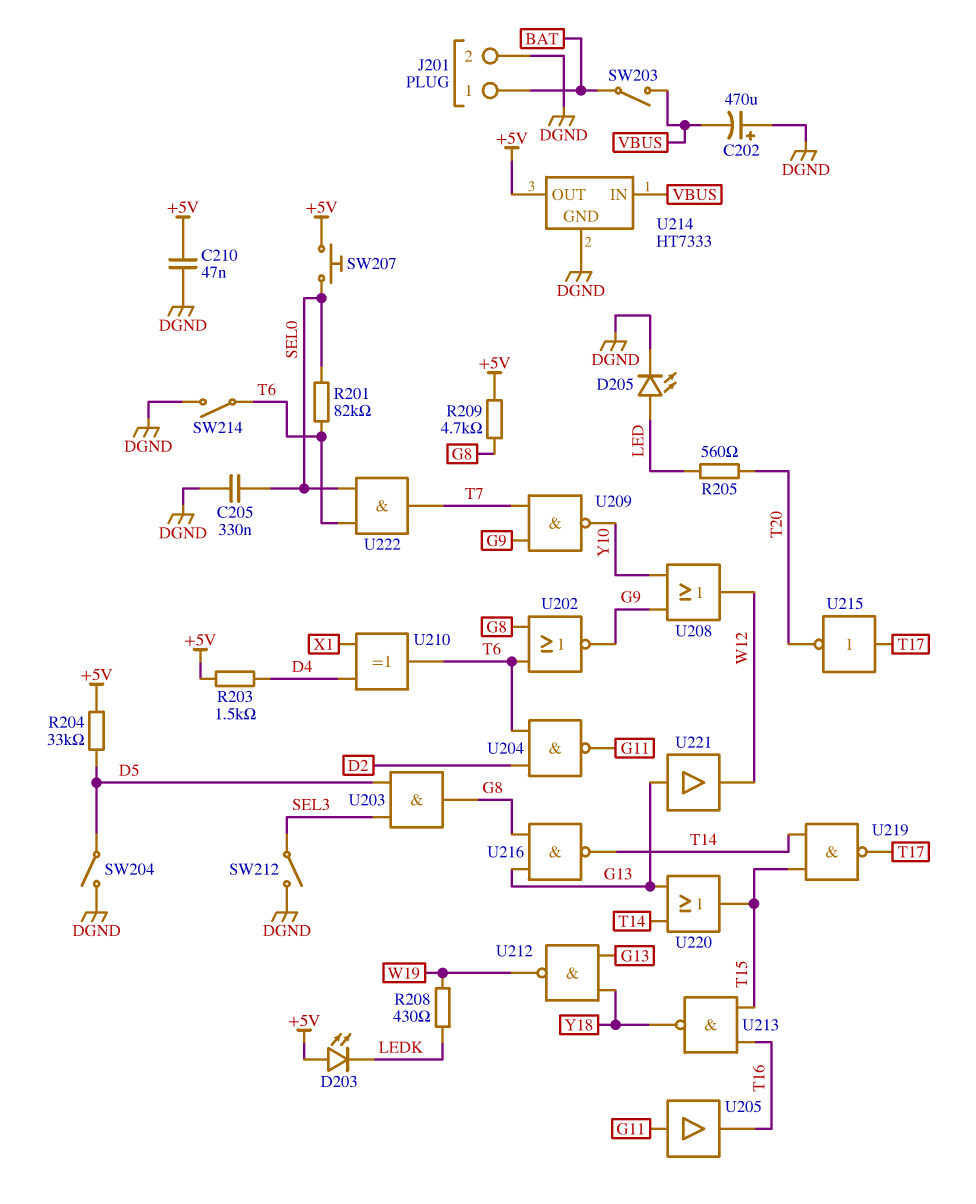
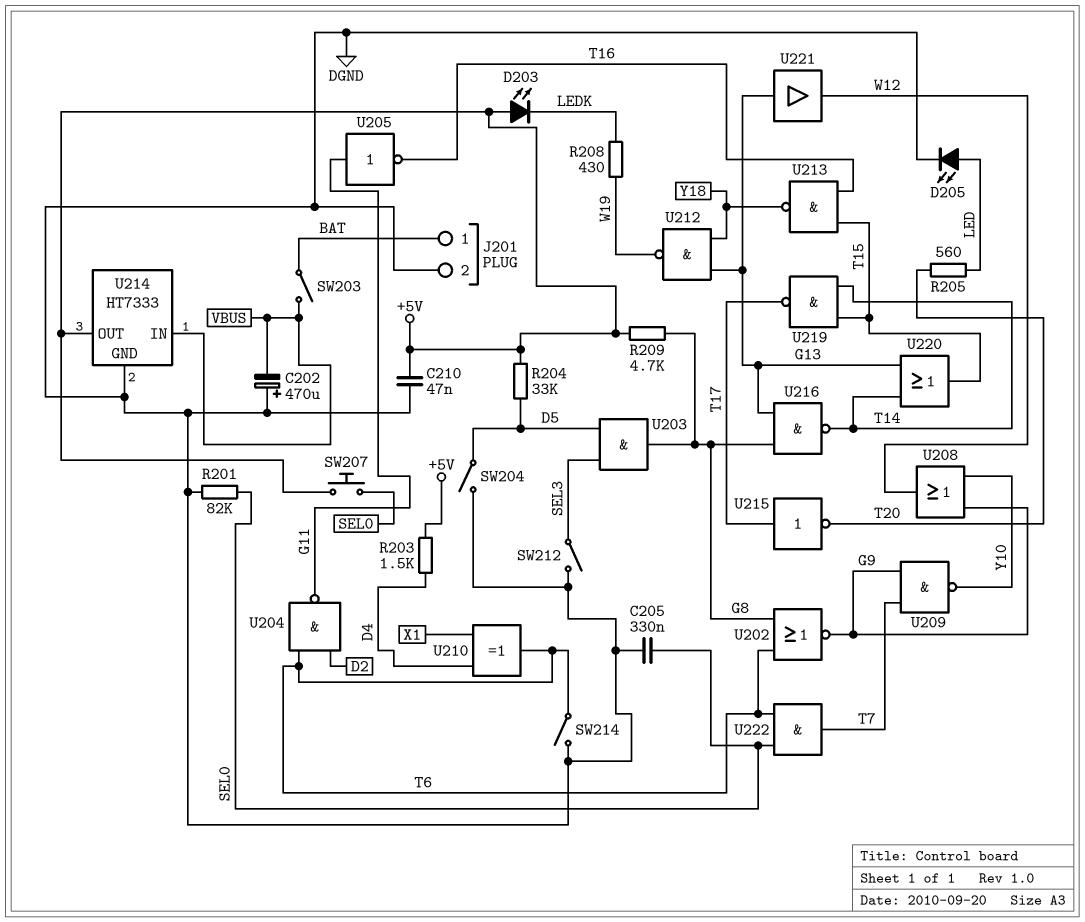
R201: 82k (SEL0, T6) -> 82k (DGND, SEL0)
U205: buffer (in G11, out T16) -> NOT (in G11, out T16)

